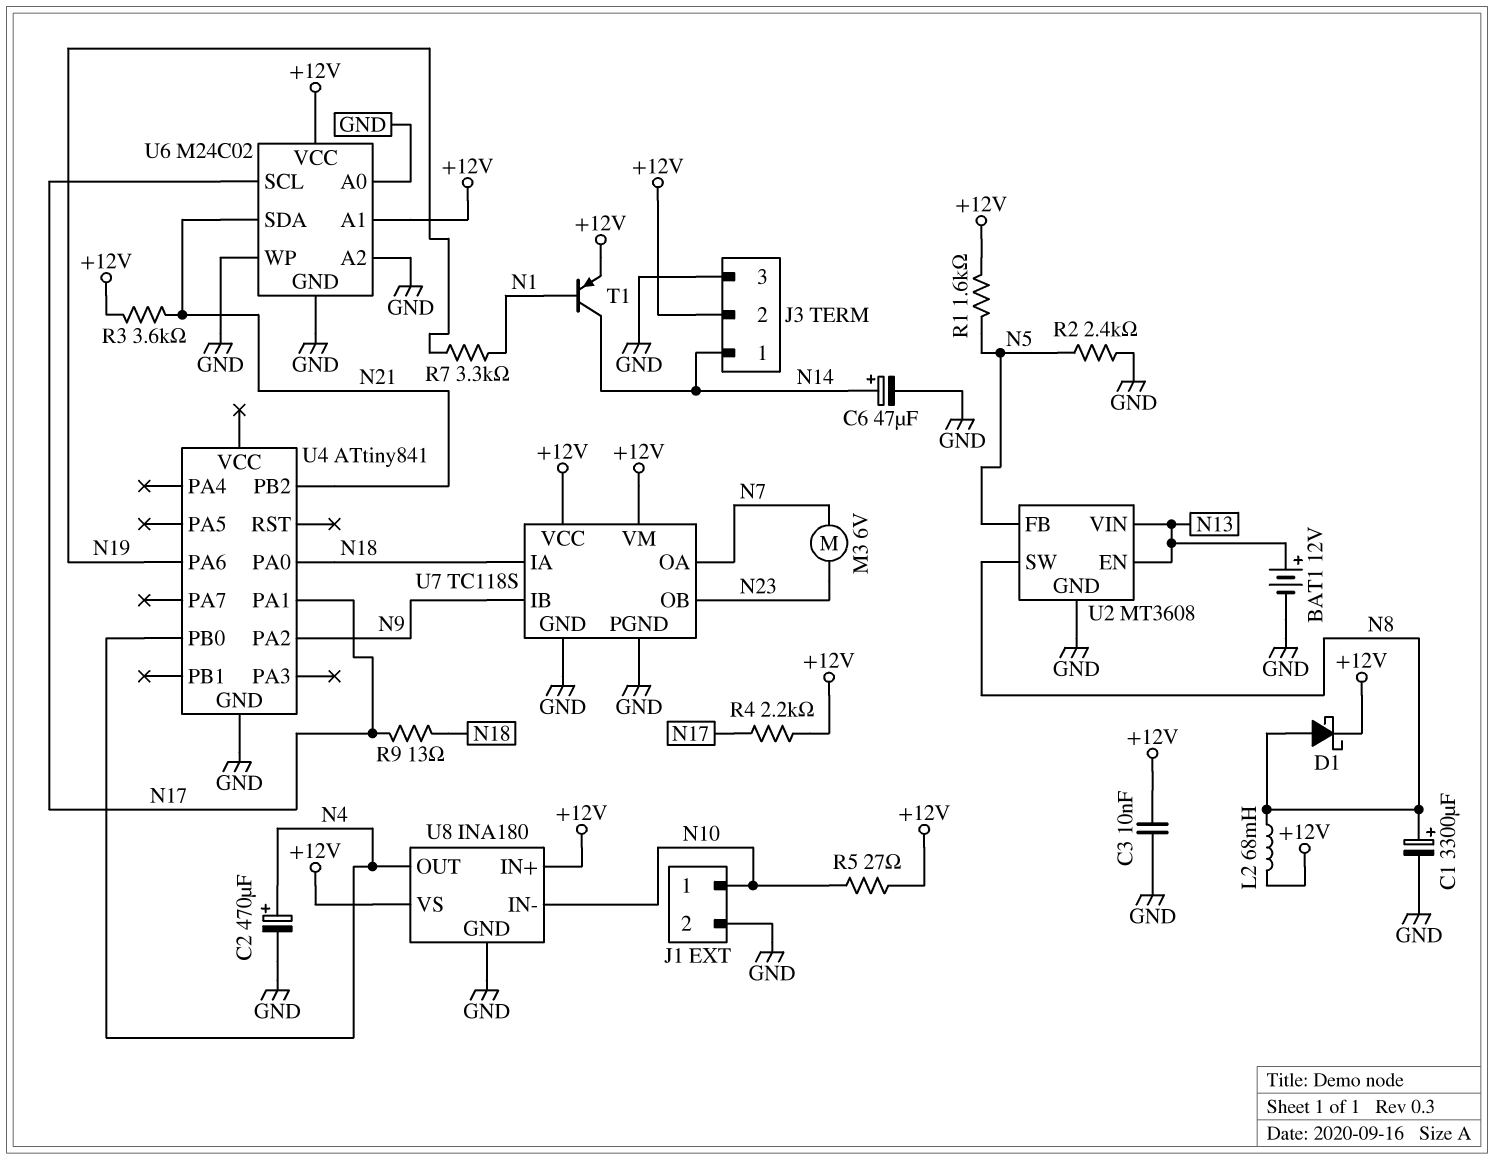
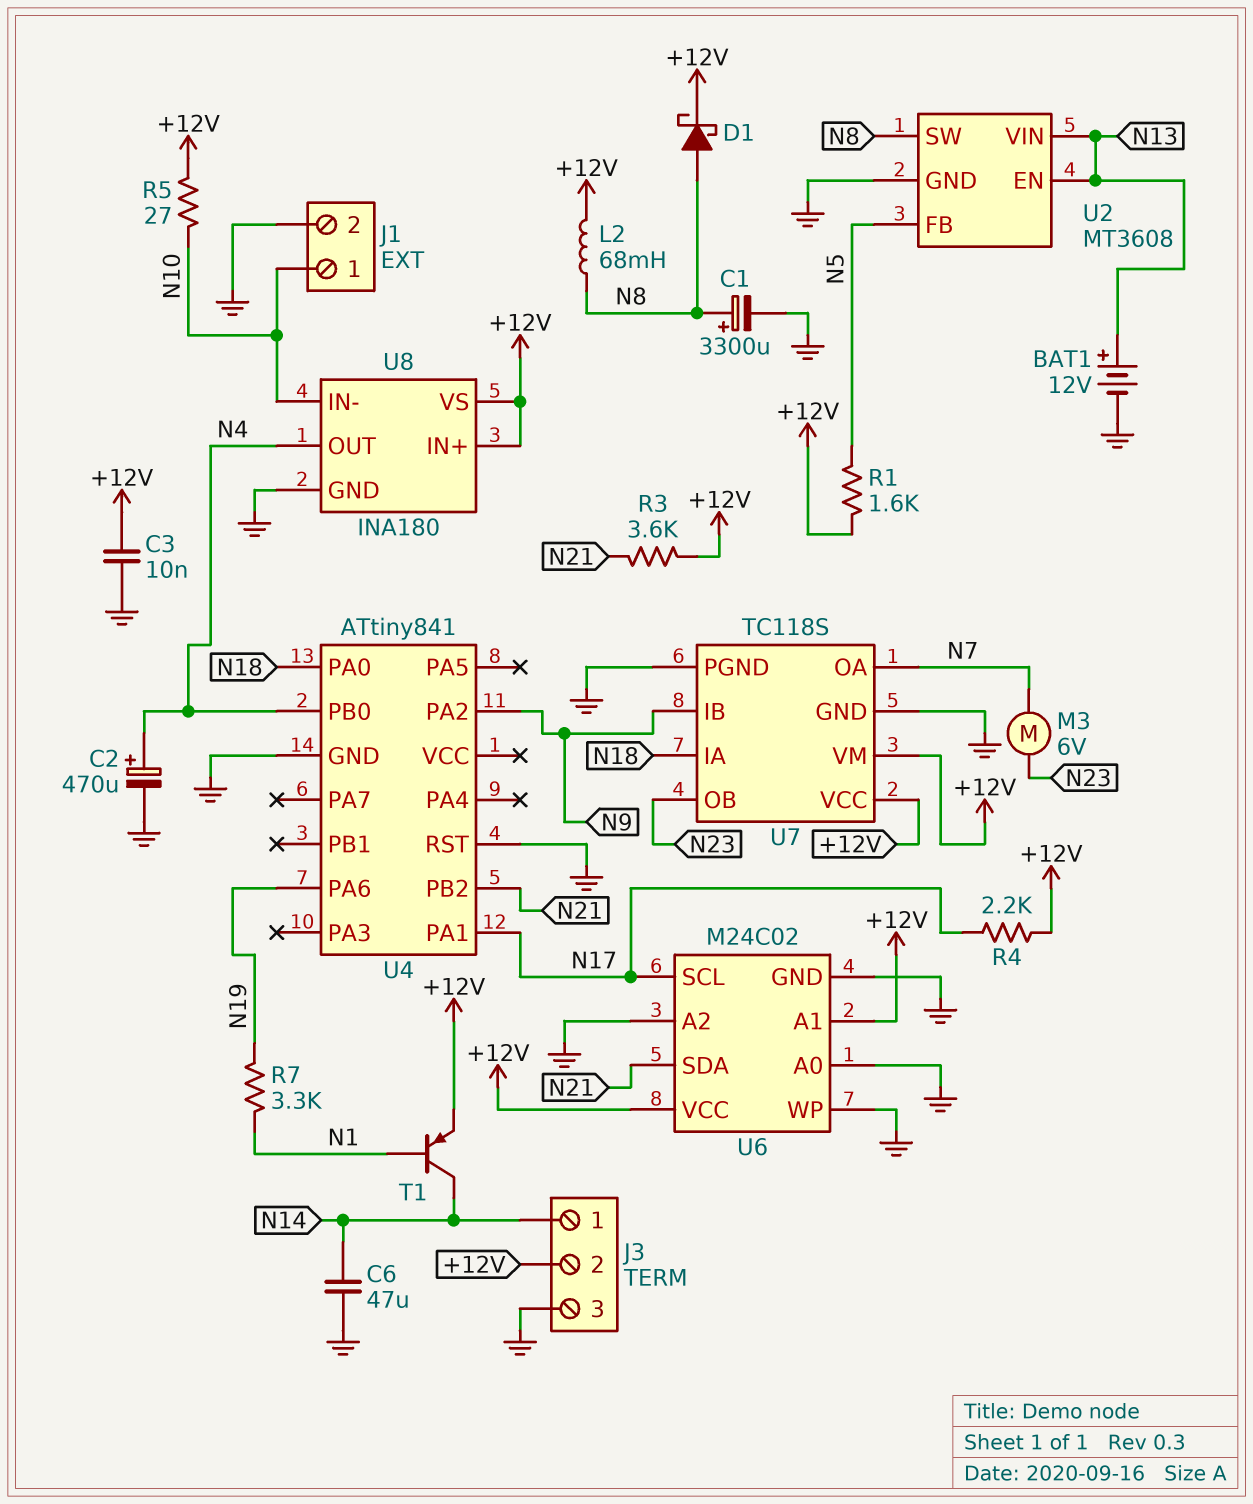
C6: 47uF (plus N14, minus GND) -> 47uF (GND, N14)
R2: 2.4k (GND, N5) -> none
R9: 13 (N17, N18) -> none
U4 pin RST: none -> GND

